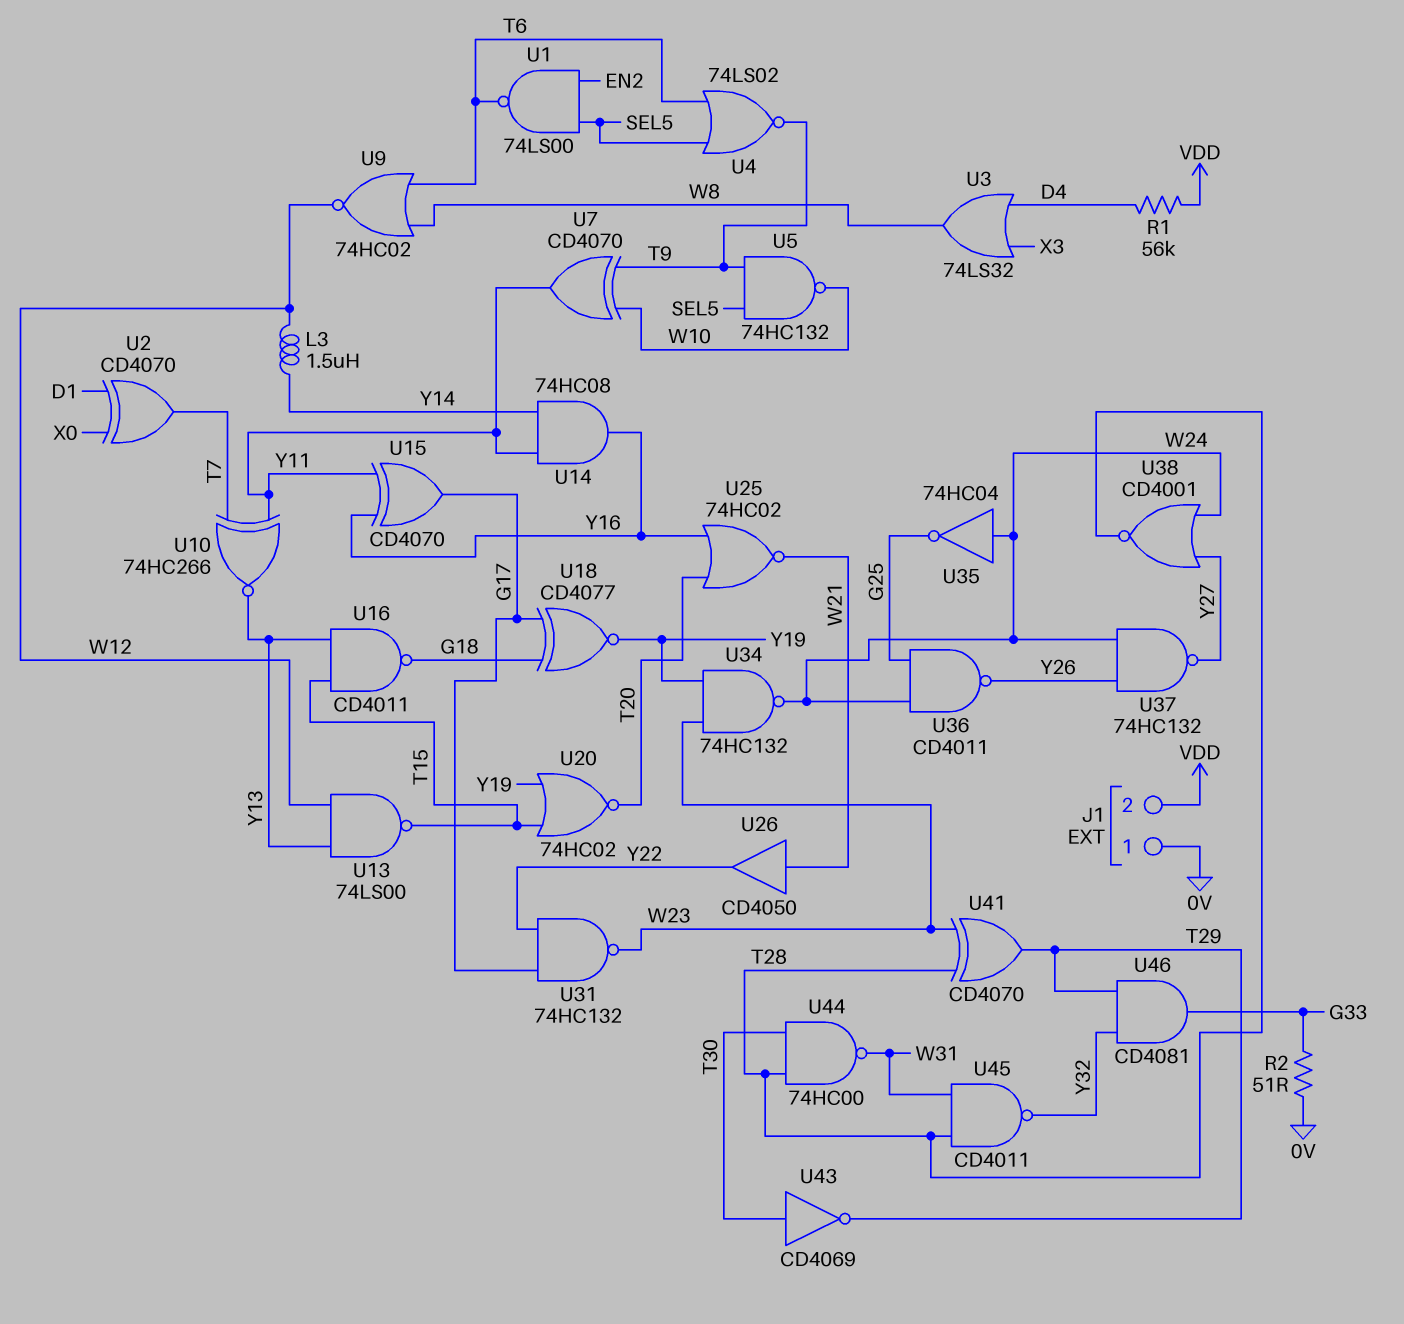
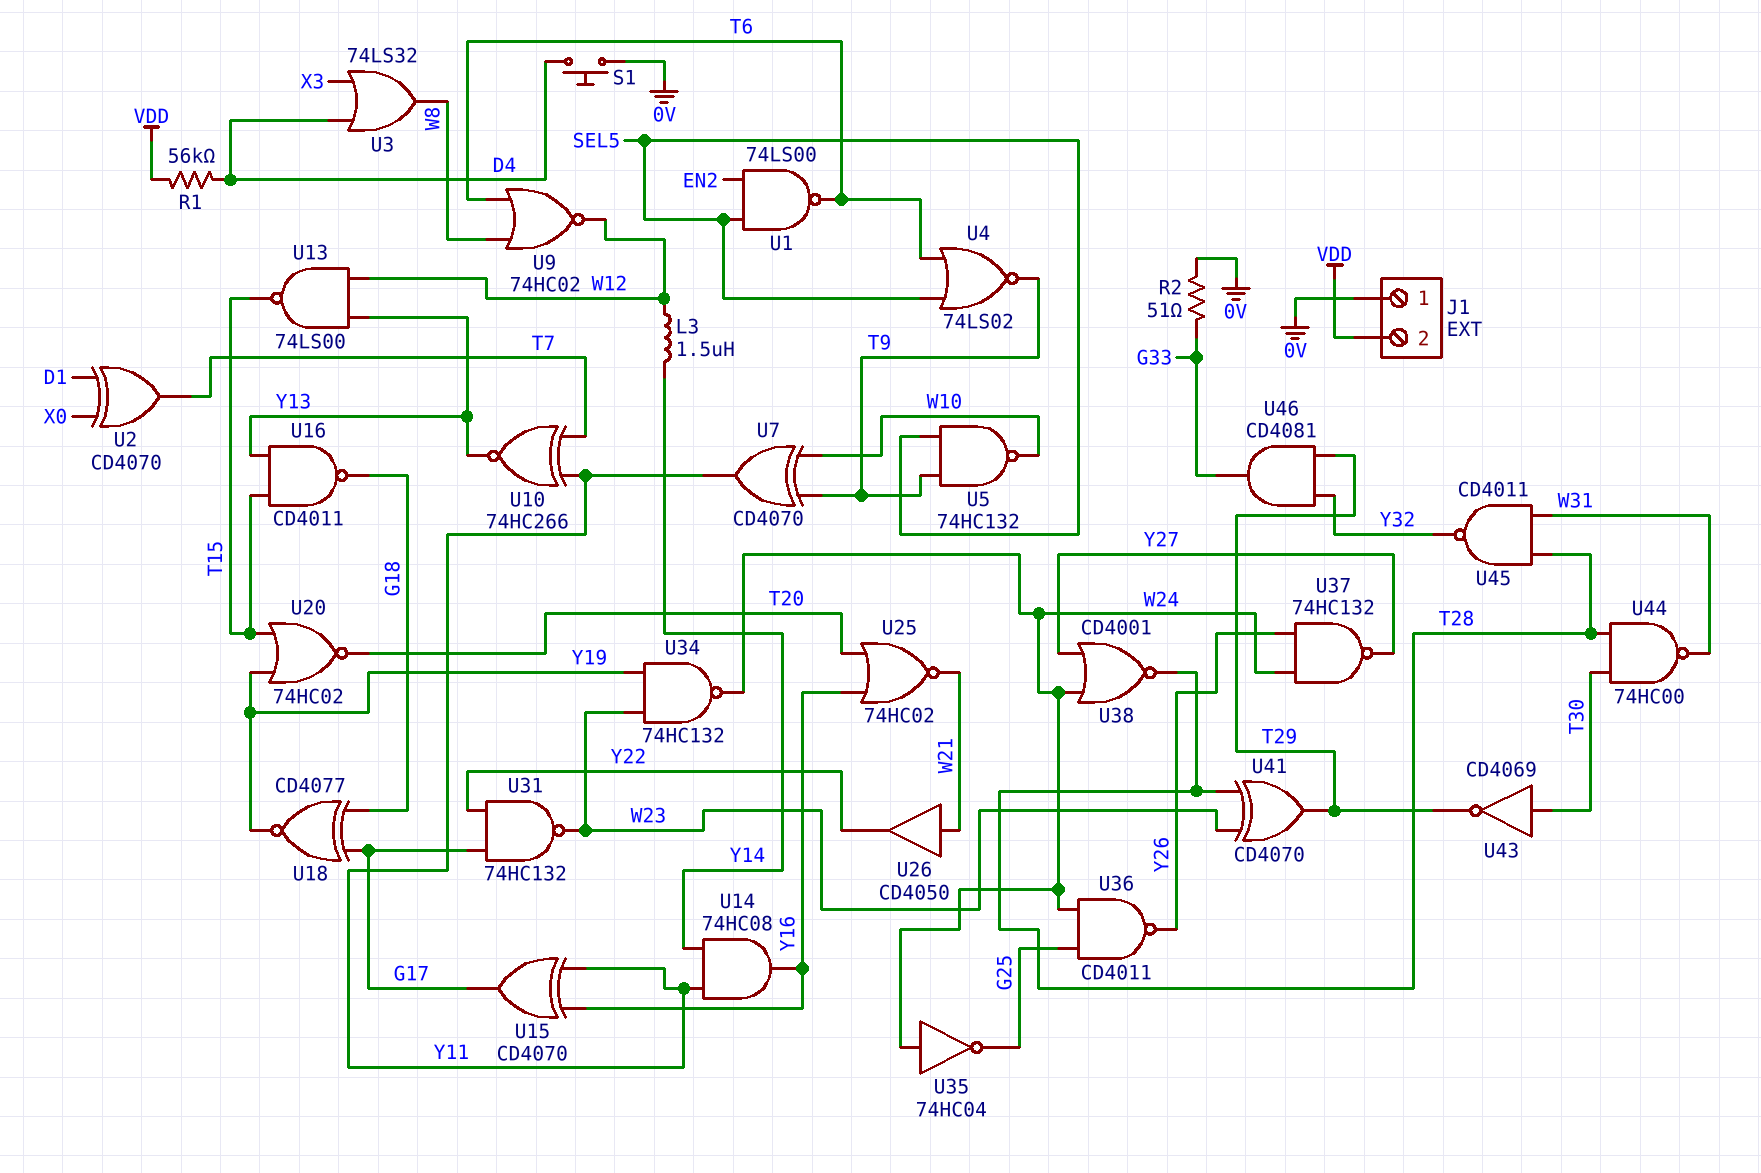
S1: none -> button (0V, D4)

